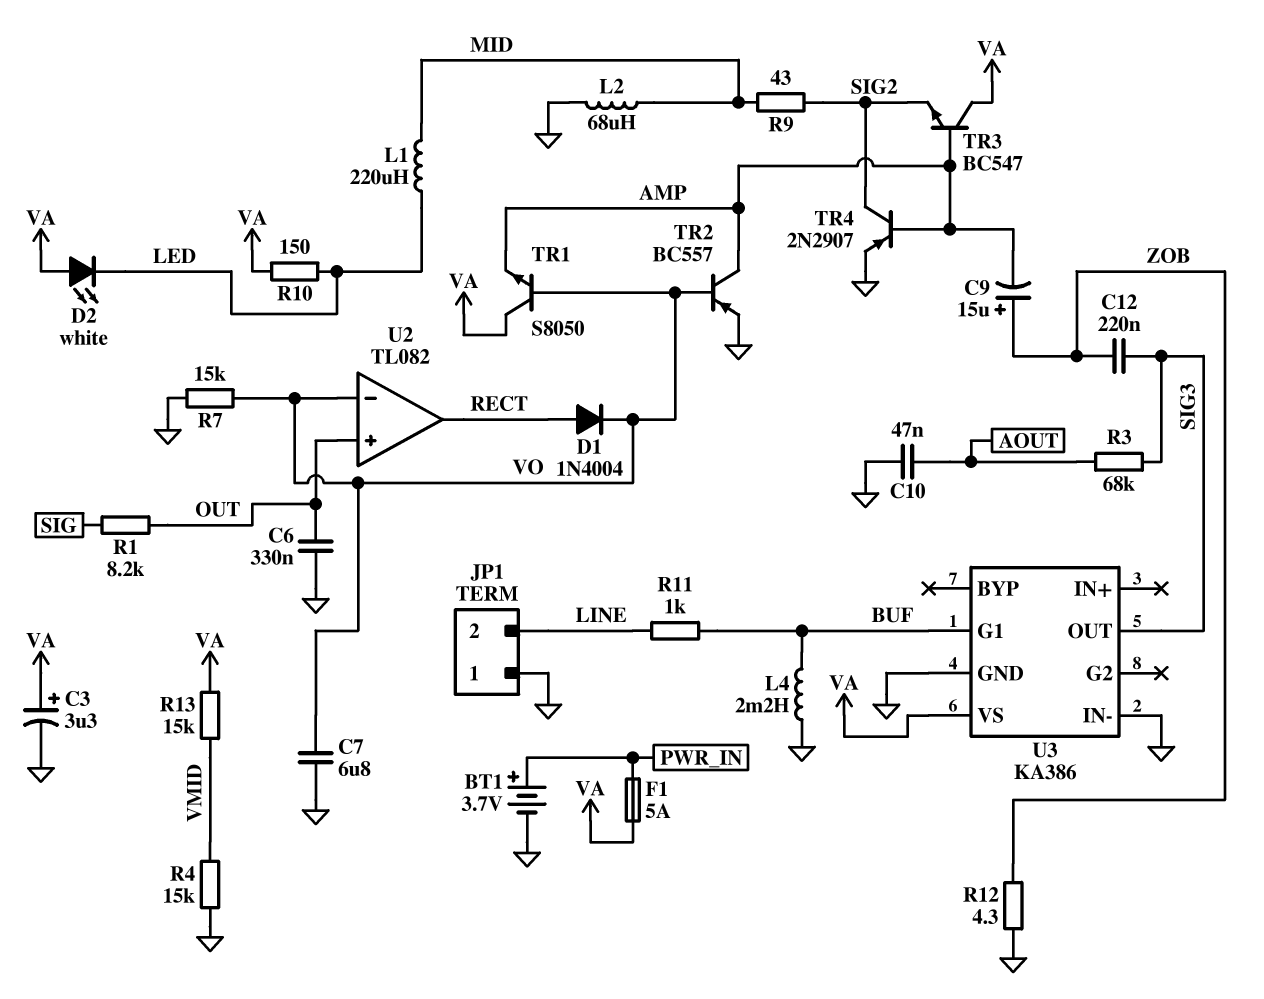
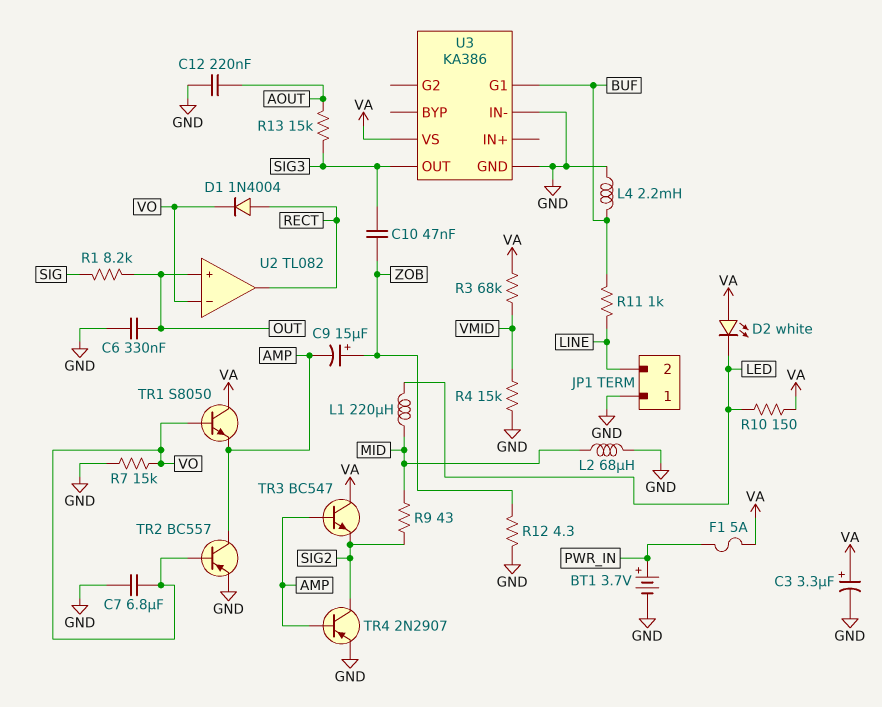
C10: 47nF (AOUT, GND) -> 47nF (SIG3, ZOB)
C12: 220nF (SIG3, ZOB) -> 220nF (AOUT, GND)
R3: 68k (AOUT, SIG3) -> 68k (VA, VMID)
R13: 15k (VA, VMID) -> 15k (AOUT, SIG3)

